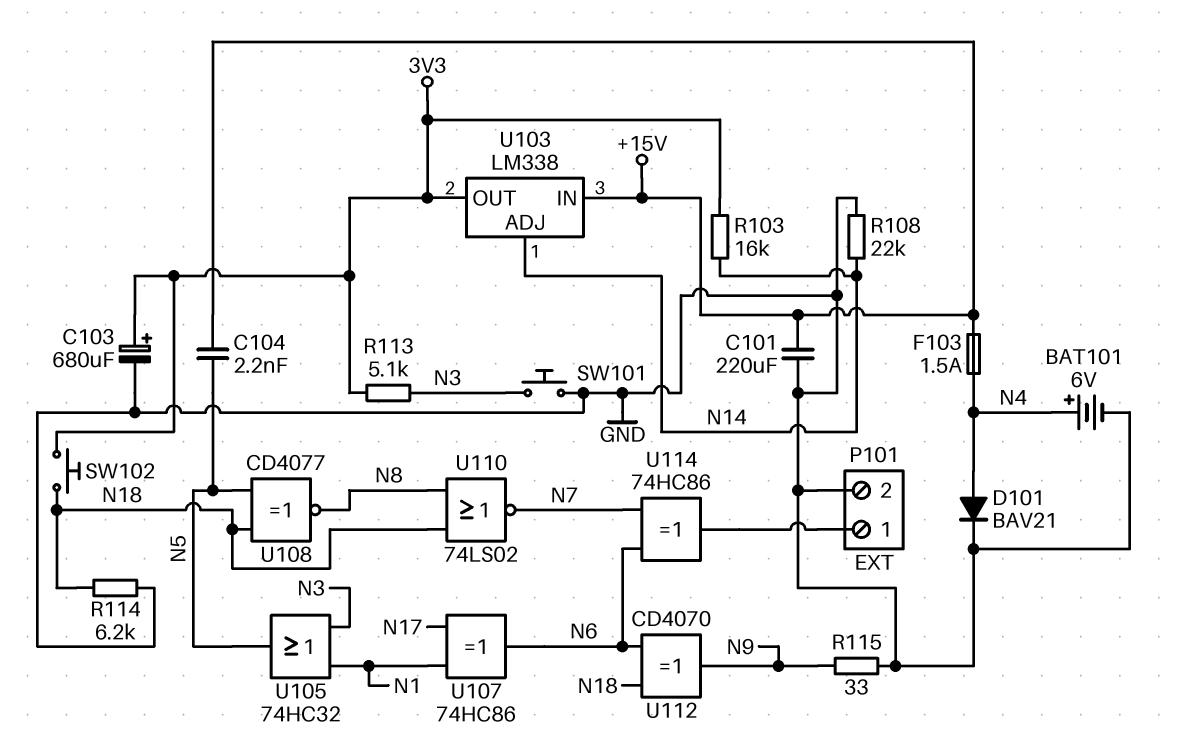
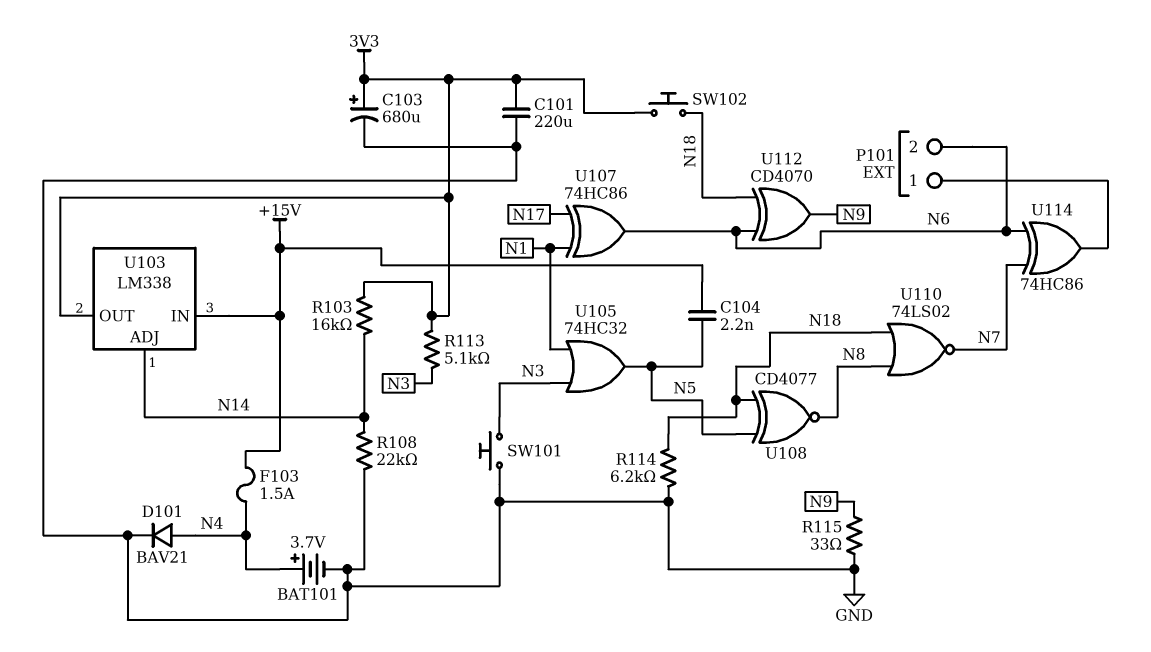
BAT101: 6V (plus N4, minus GND) -> 3.7V (plus N4, minus GND)
C101: 220uF (+15V, GND) -> 220uF (3V3, GND)
P101 pin 2: GND -> N6

